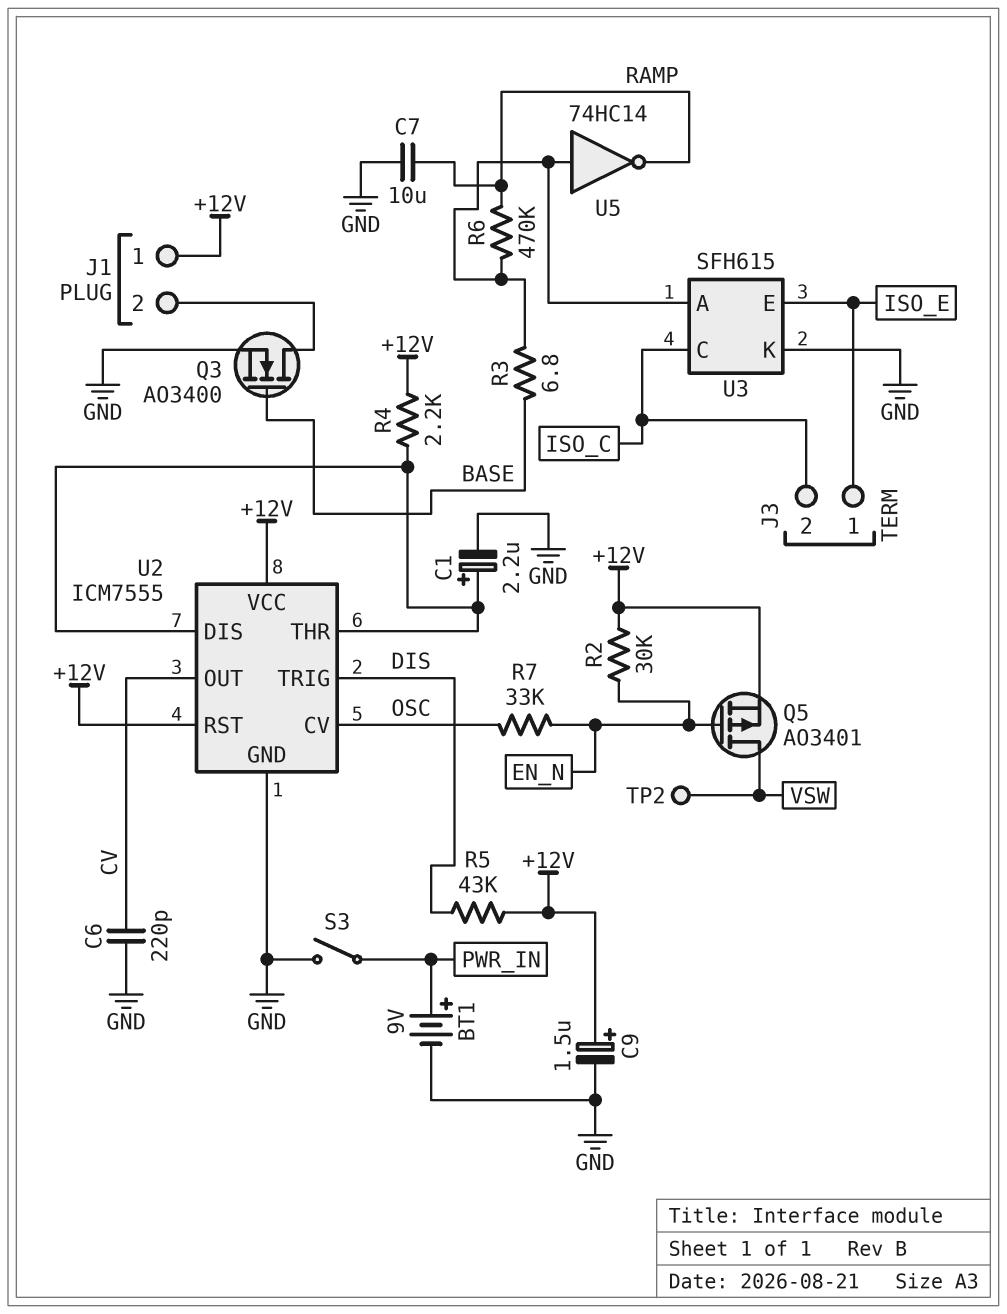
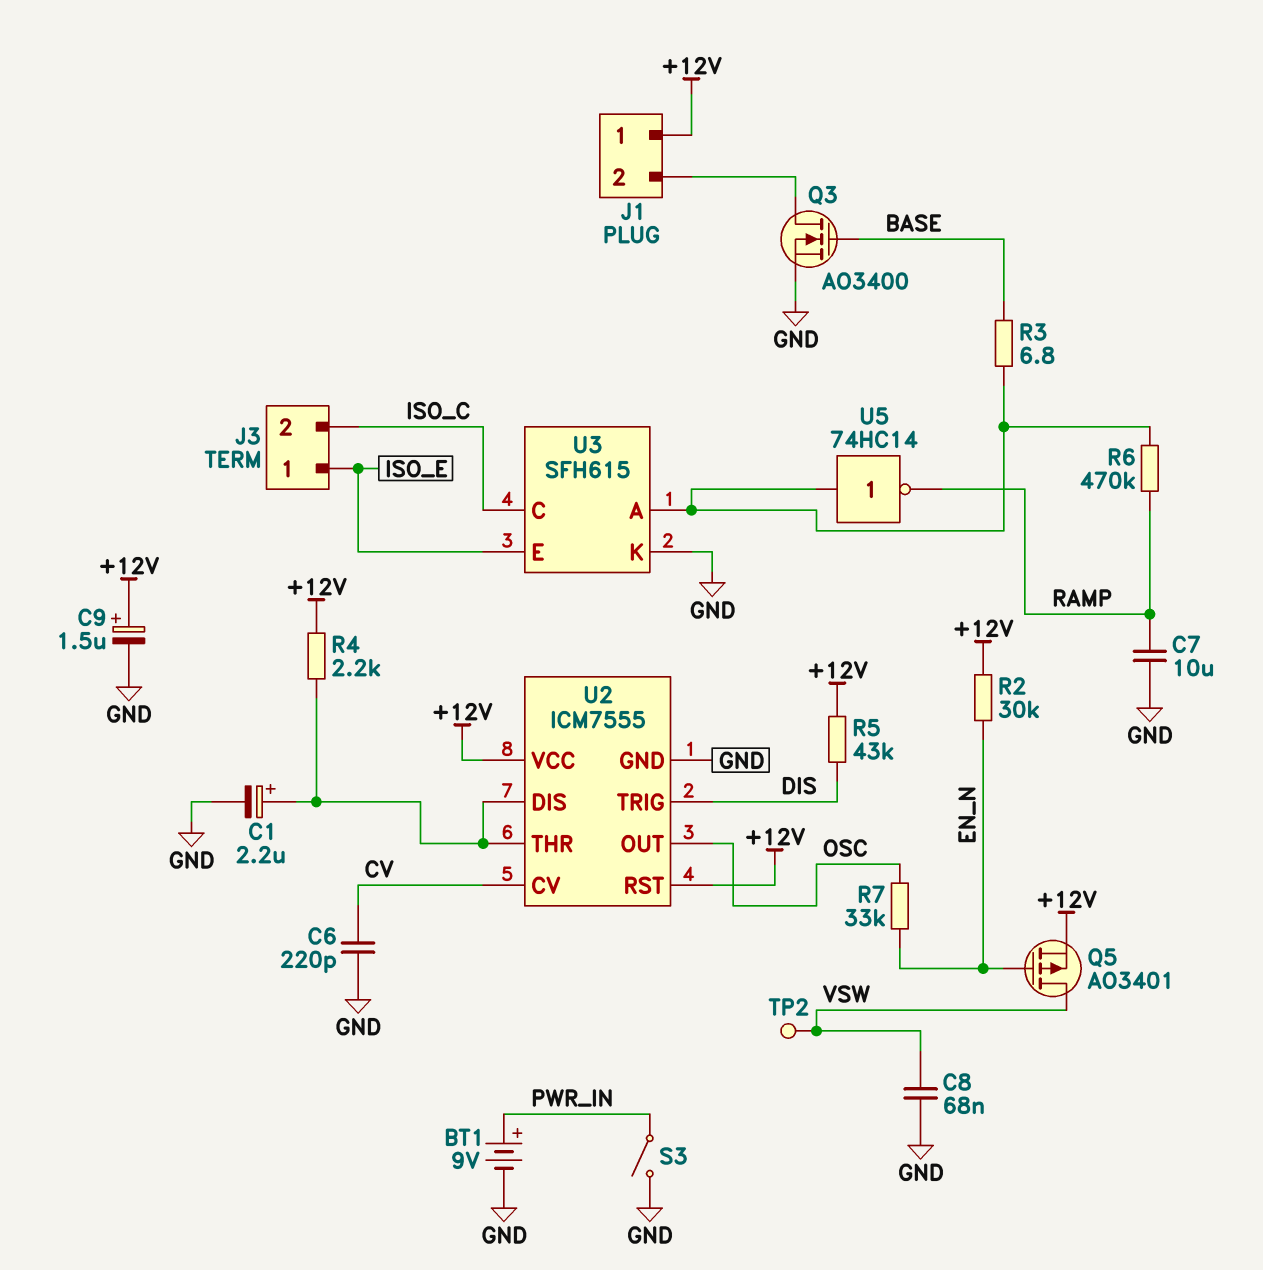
C8: none -> 68nF (GND, VSW)
U2 pin CV: OSC -> CV
U2 pin OUT: CV -> OSC

